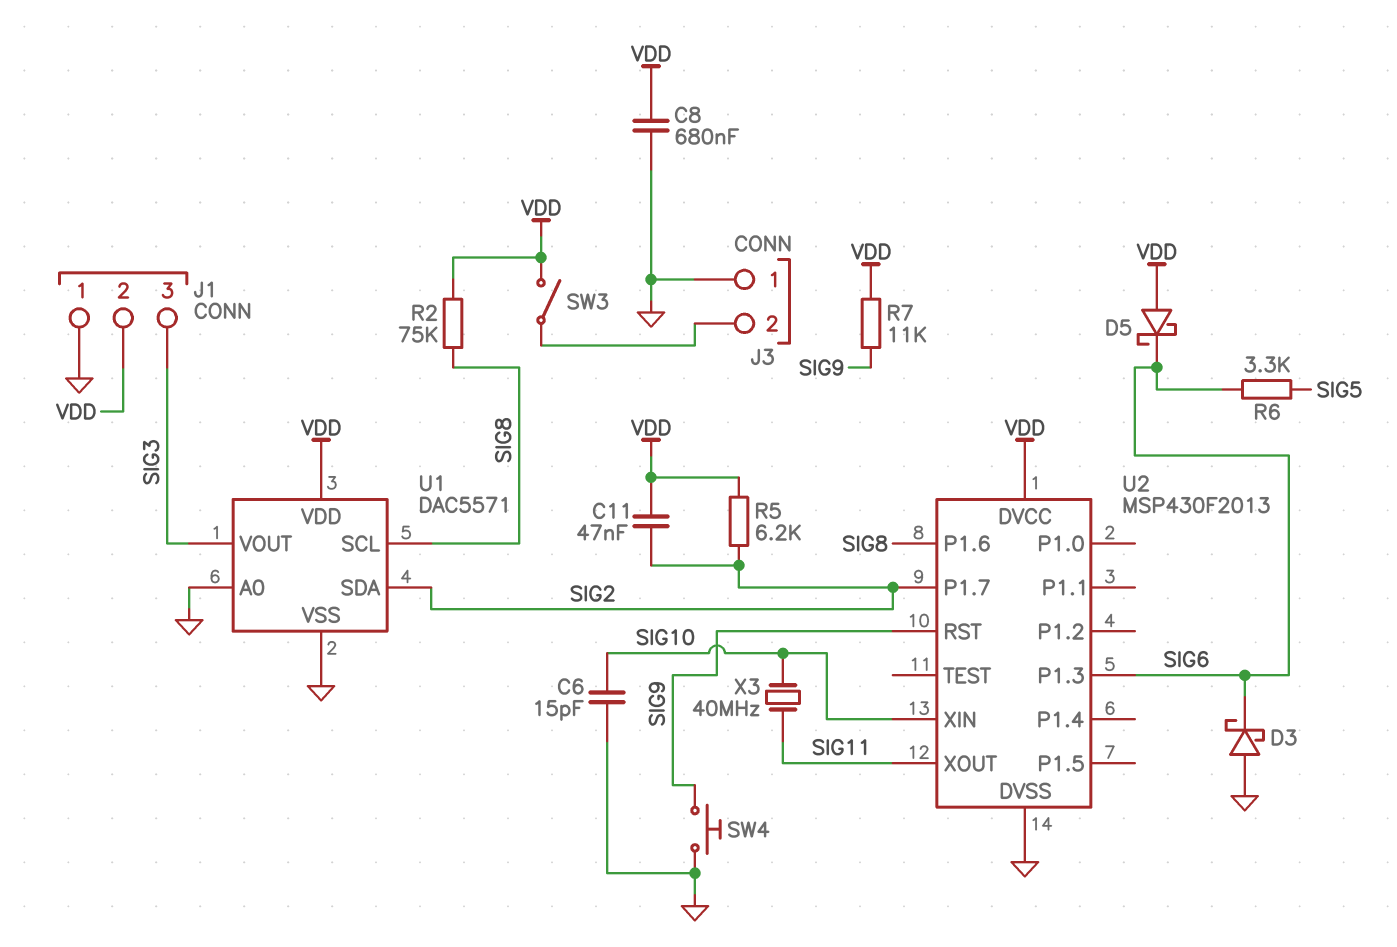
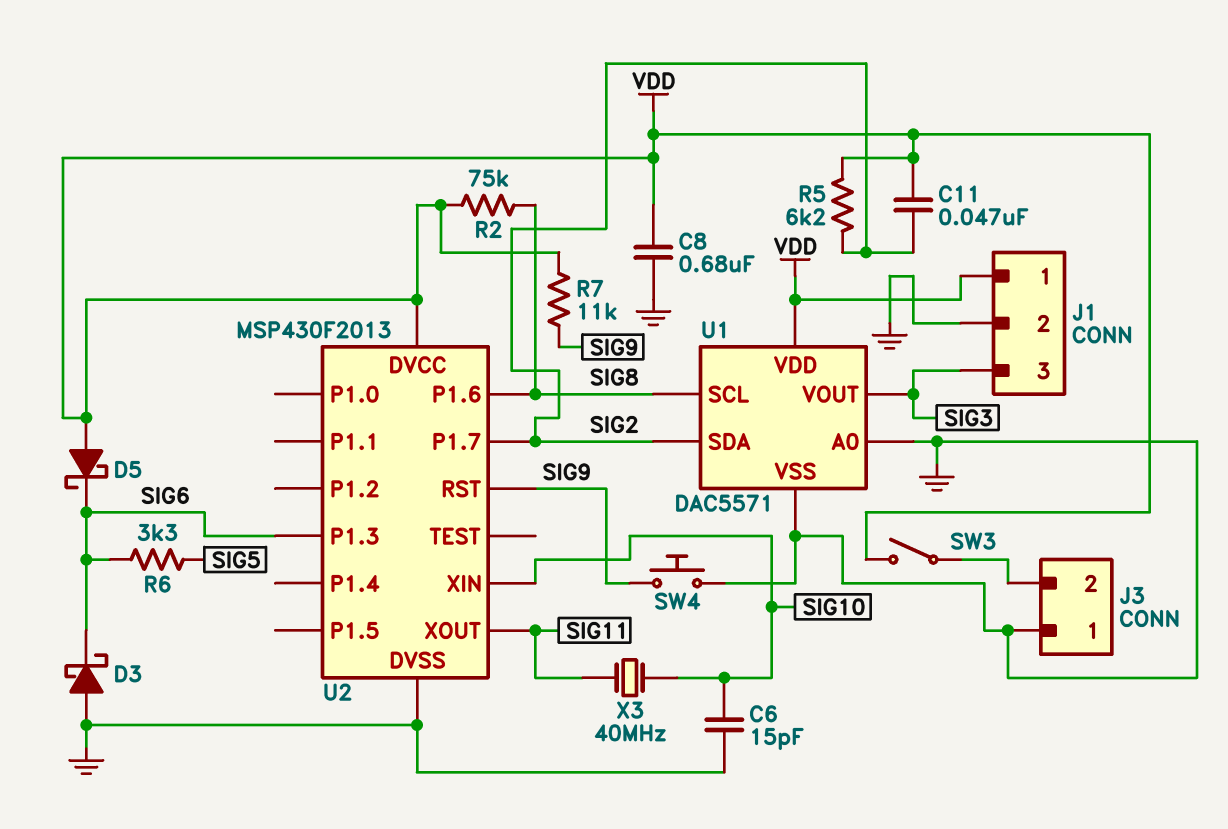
J1 pin 1: GND -> VDD
J1 pin 2: VDD -> GND

